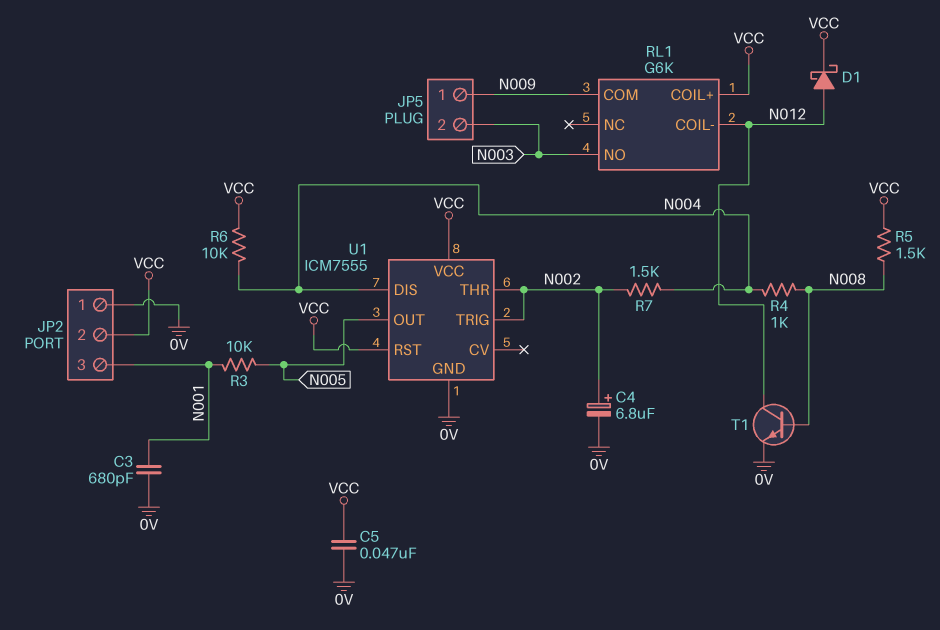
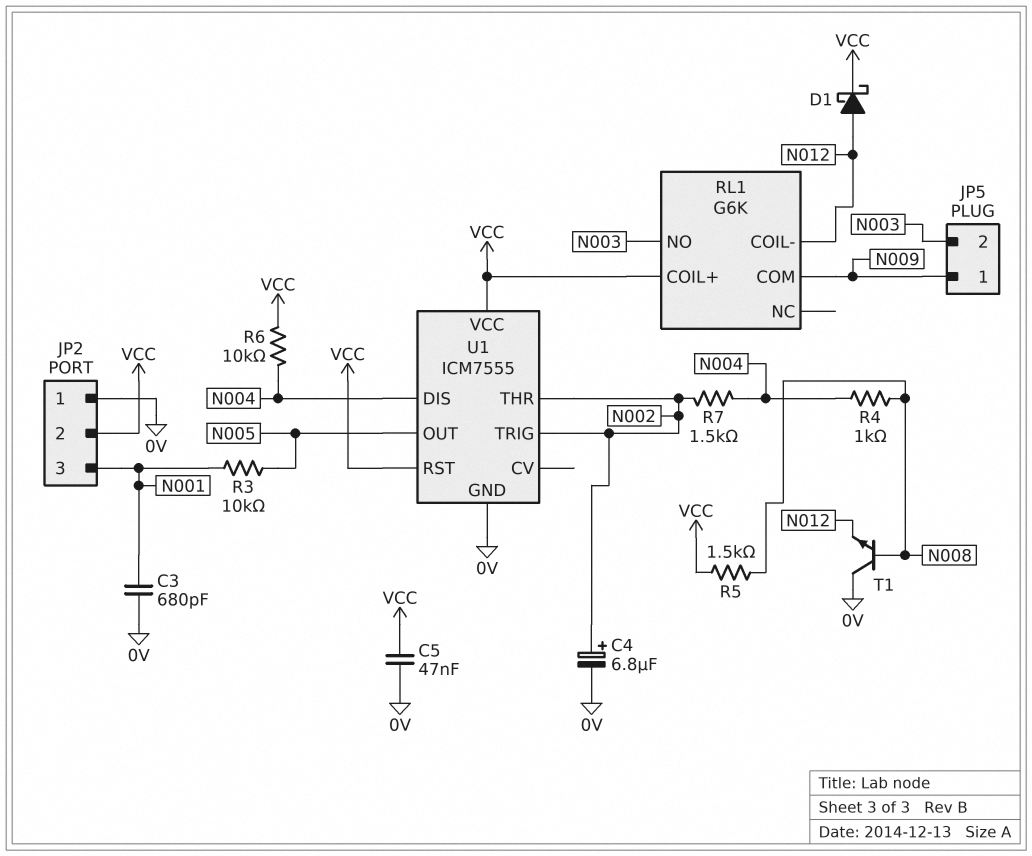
T1: NPN (B N008, C N012, E 0V) -> NPN (B N008, C 0V, E N012)

